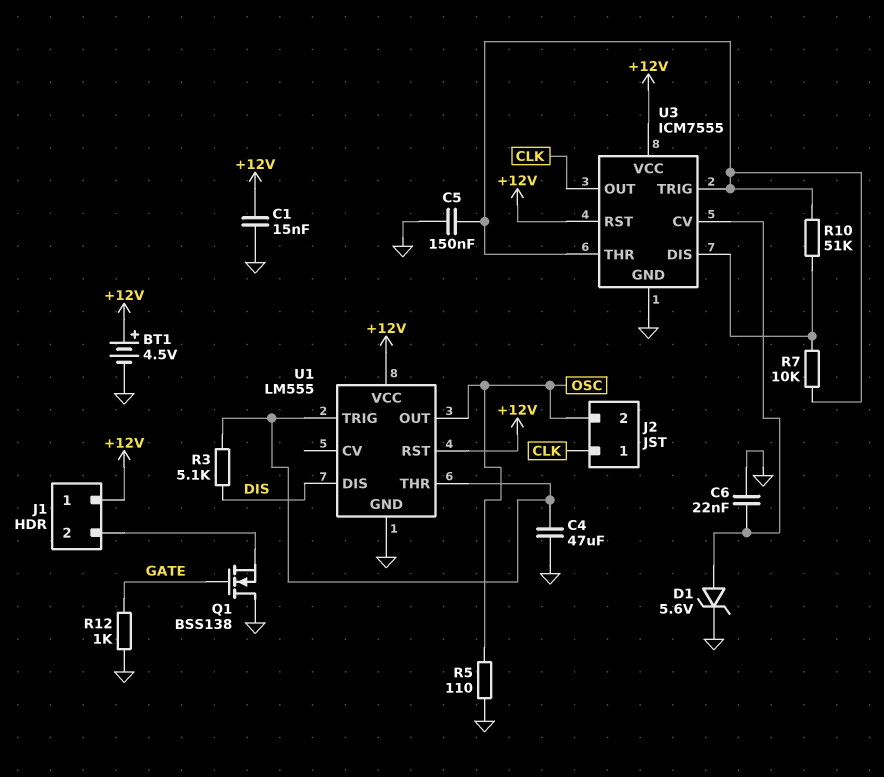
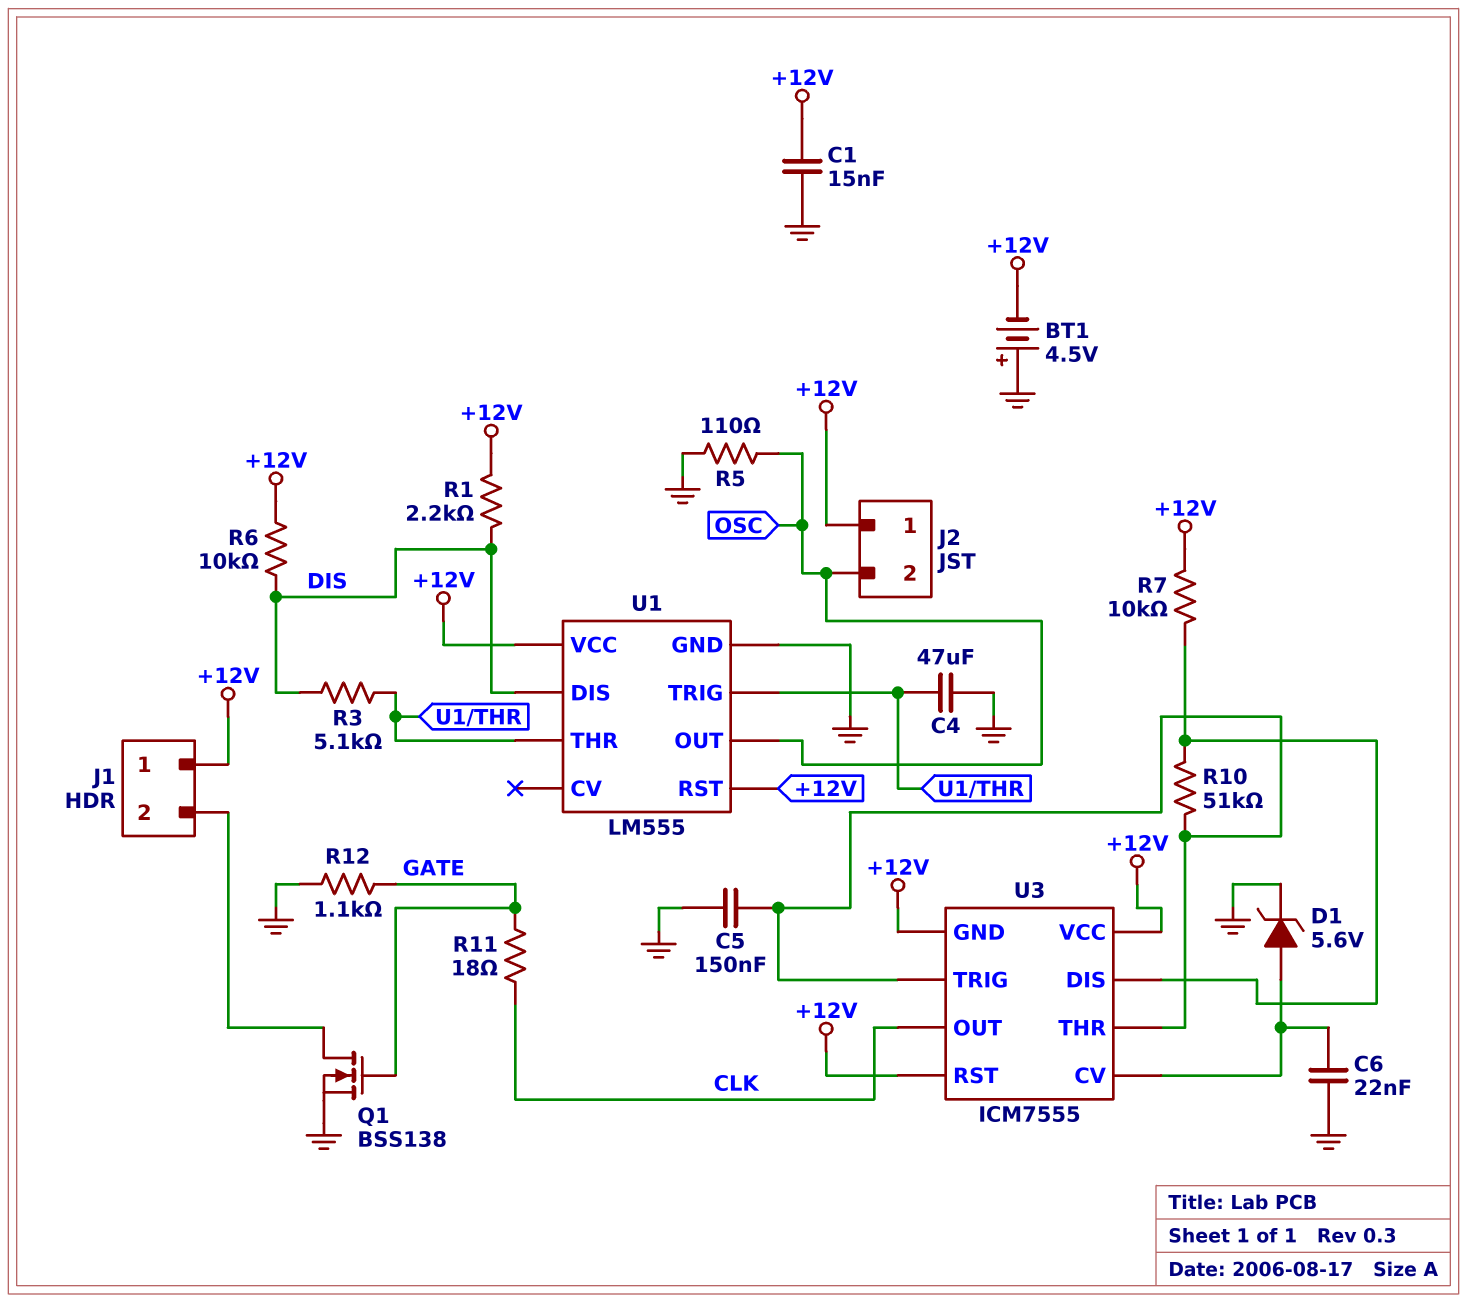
BT1: 4.5V (plus +12V, minus GND) -> 4.5V (plus GND, minus +12V)
J2 pin 1: CLK -> +12V
Q1: NMOS BSS138 (G GATE, D GND, S J1/2) -> NMOS BSS138 (G GATE, D J1/2, S GND)
R1: none -> 2.2k (+12V, DIS)
R6: none -> 10k (+12V, DIS)
R7: 10k (U3/DIS, U3/THR) -> 10k (+12V, U3/DIS)
R11: none -> 18 (CLK, GATE)
R12: 1k (GATE, GND) -> 1.1k (GATE, GND)
U3 pin GND: GND -> +12V

